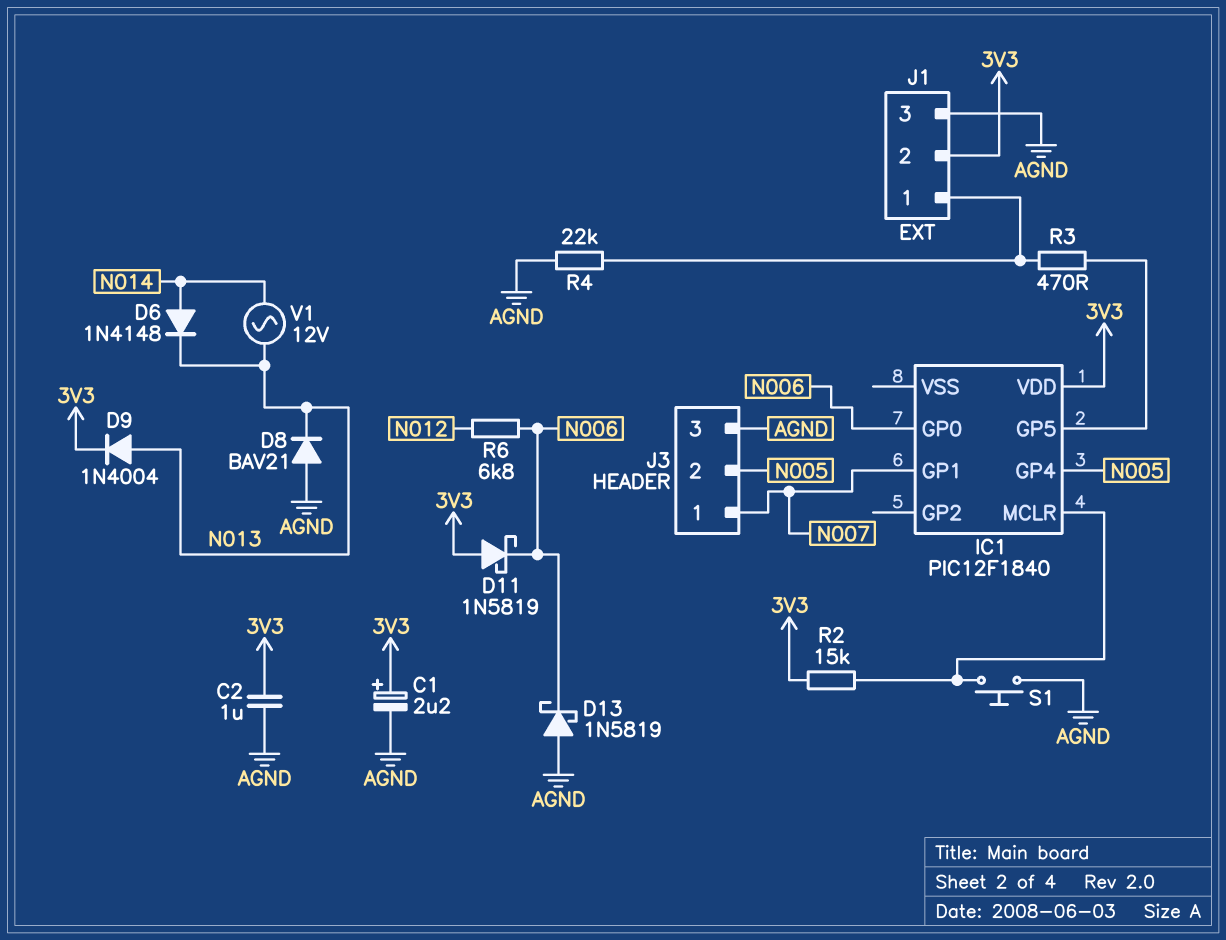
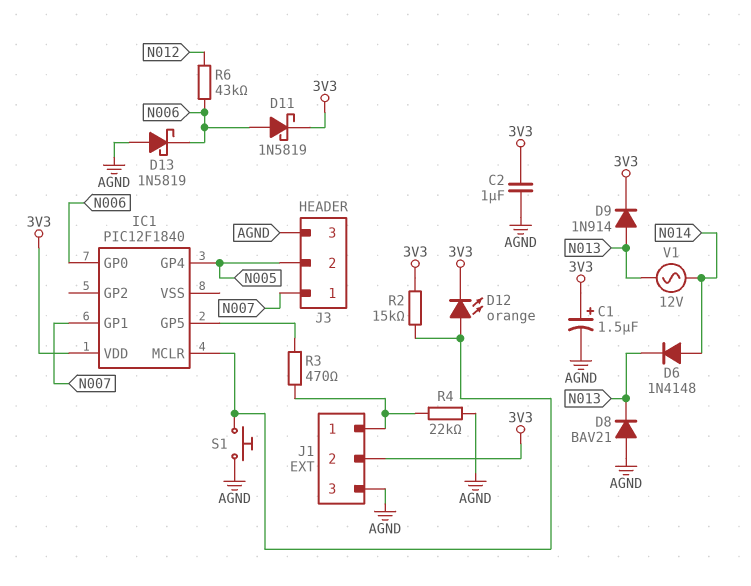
C1: 2.2uF (plus 3V3, minus AGND) -> 1.5uF (plus 3V3, minus AGND)
D9: diode 1N4004 (A N013, K 3V3) -> diode 1N914 (A N013, K 3V3)
D11: schottky 1N5819 (A 3V3, K N006) -> schottky 1N5819 (A N006, K 3V3)
D12: none -> LED orange (A IC1/MCLR, K 3V3)
R6: 6.8k (N006, N012) -> 43k (N006, N012)

